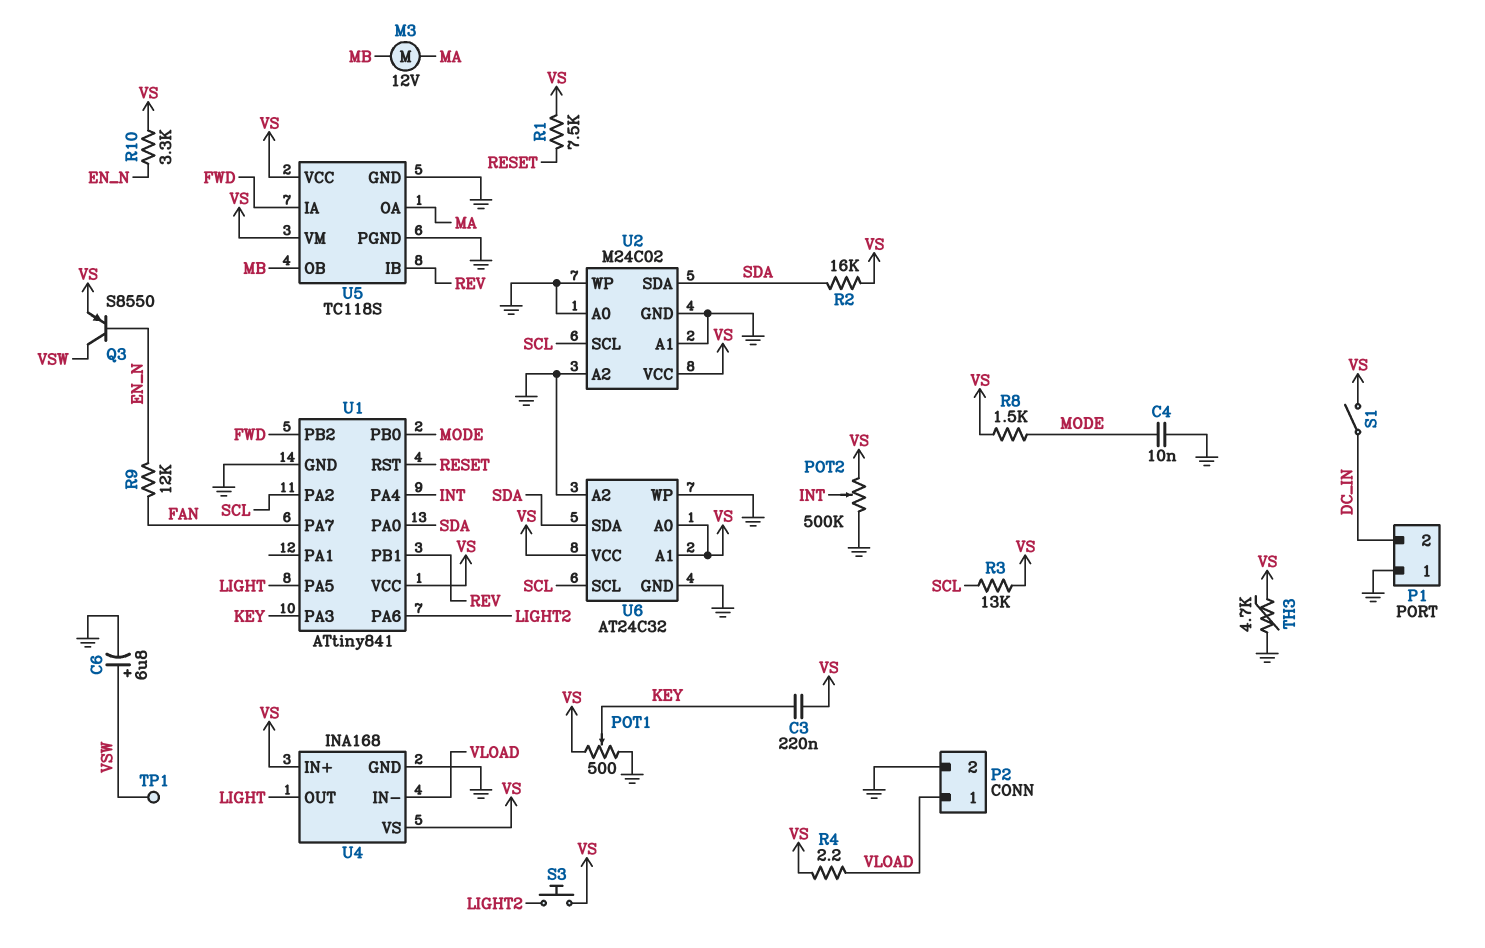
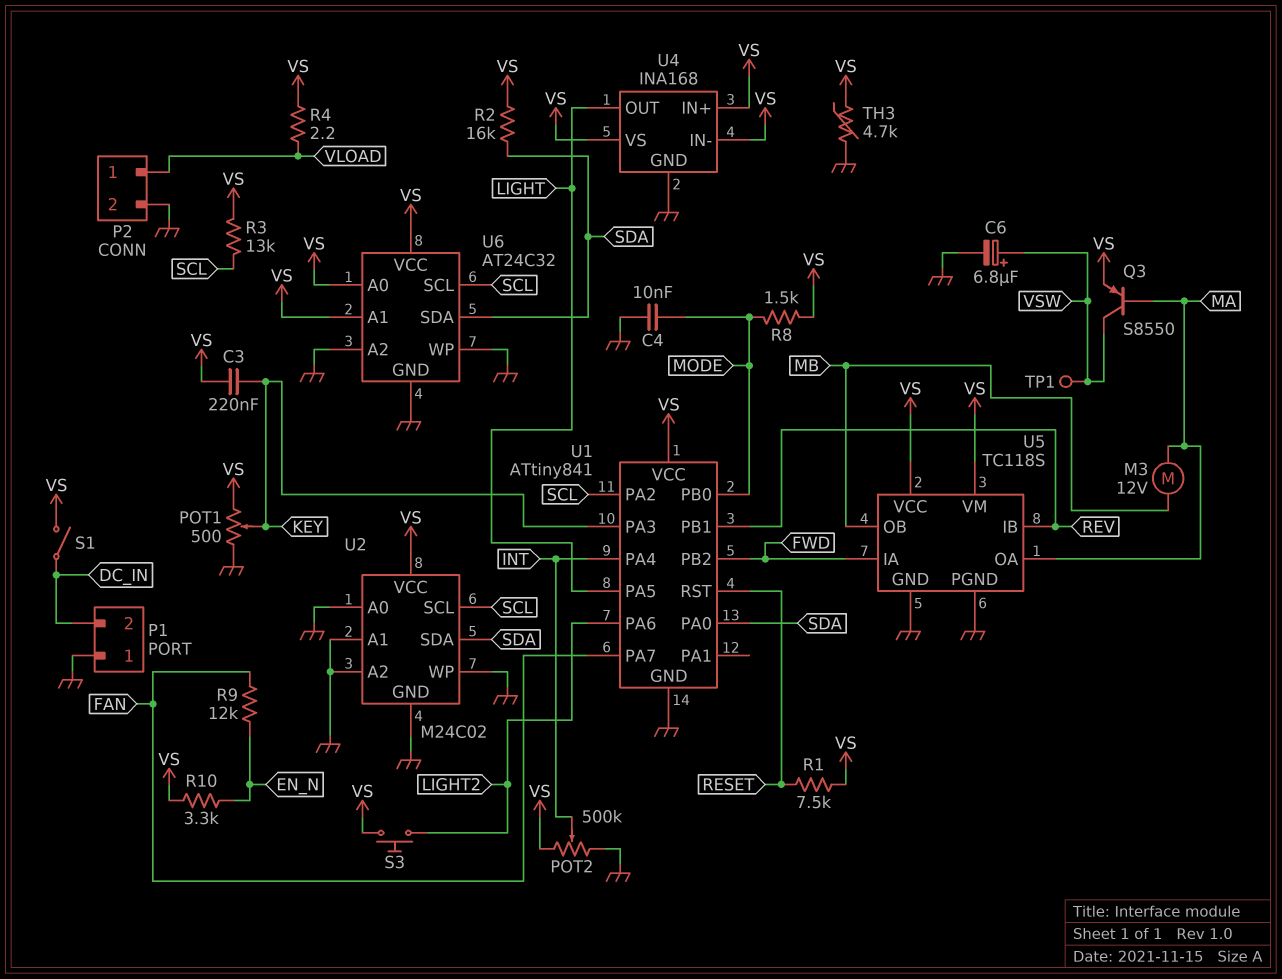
Q3: PNP S8550 (B EN_N, C VSW, E VS) -> PNP S8550 (B MA, C VSW, E VS)
U4 pin IN-: VLOAD -> VS

